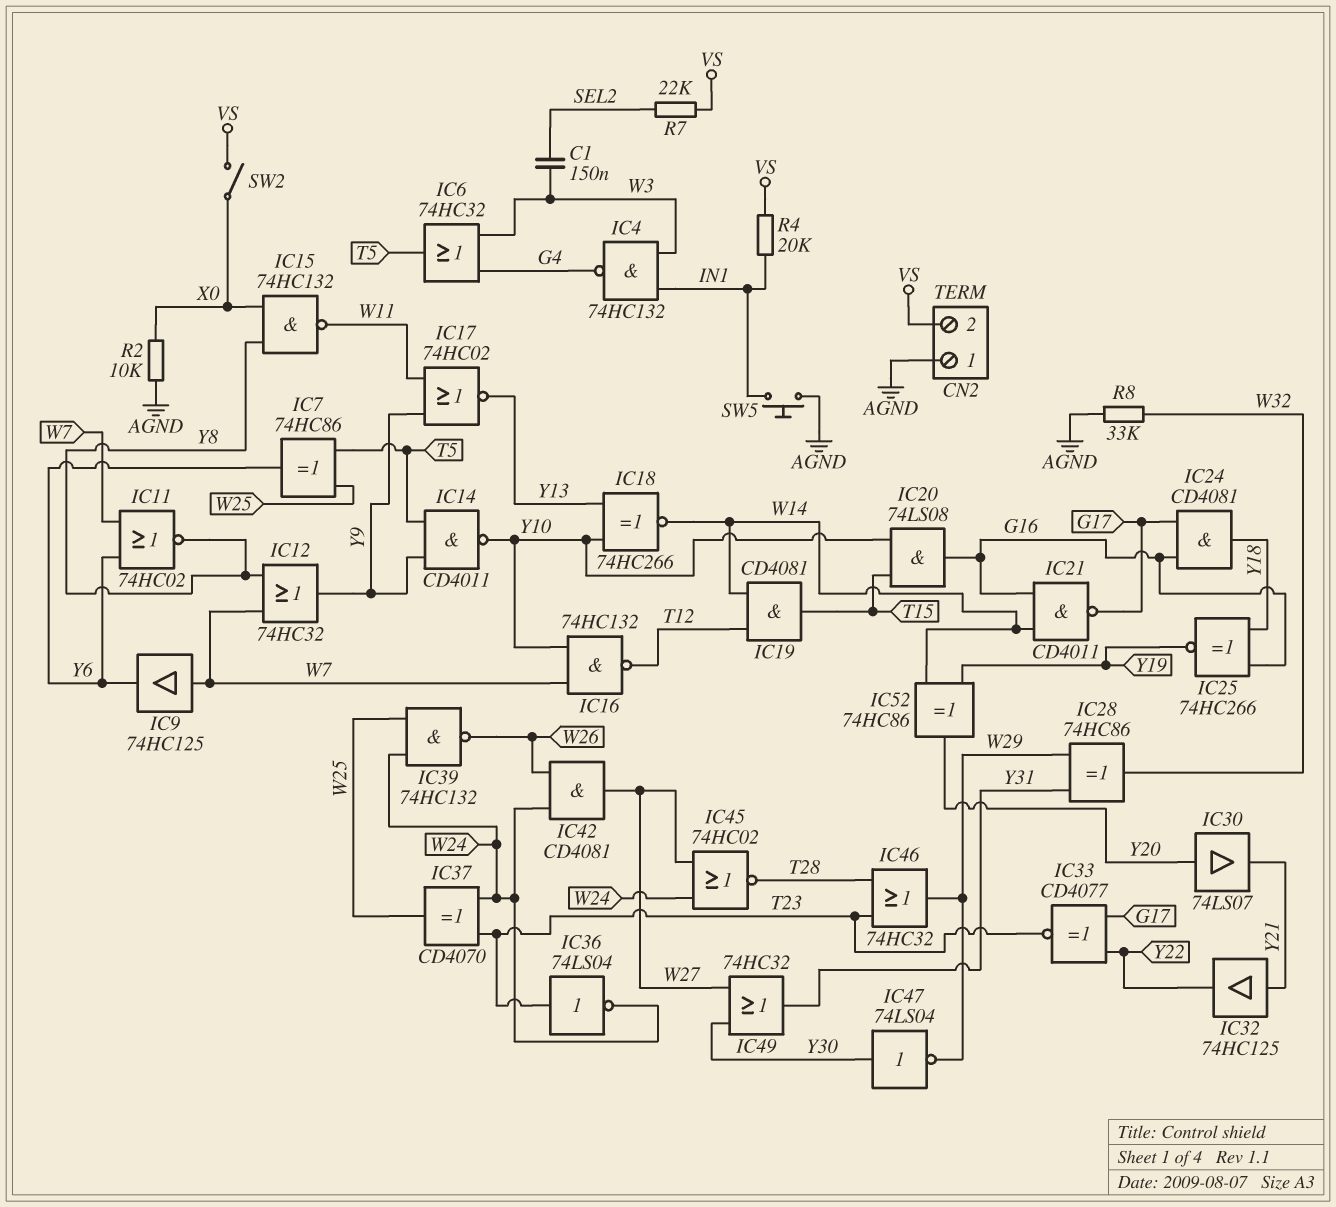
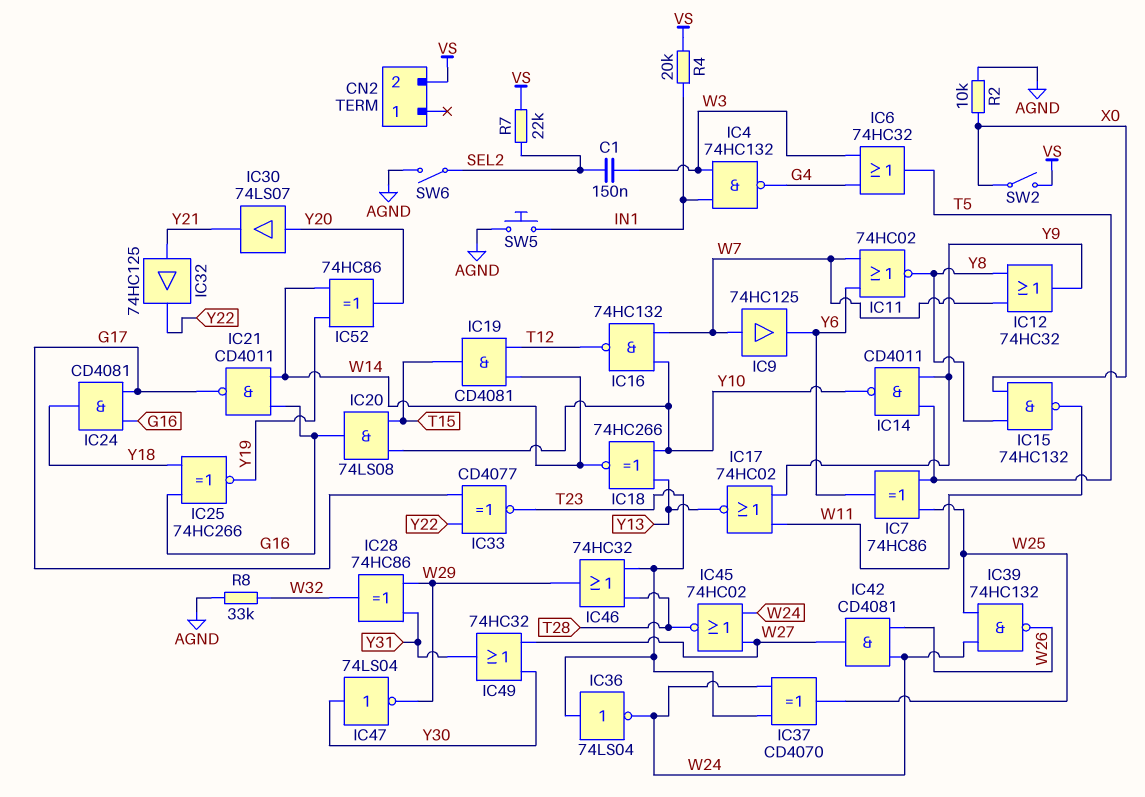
CN2 pin 1: AGND -> none
SW6: none -> switch (AGND, SEL2)

